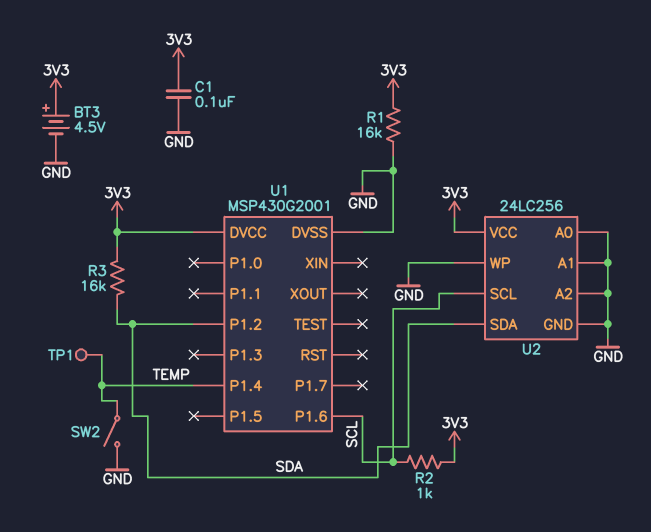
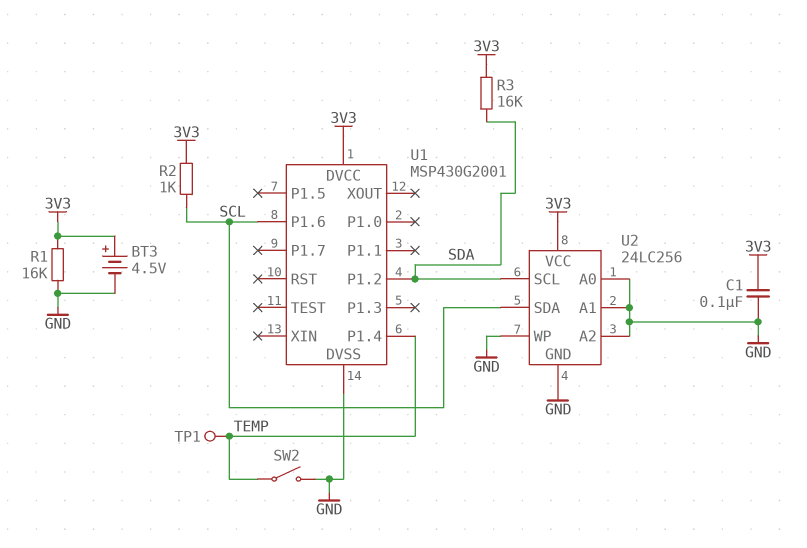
U2 pin SCL: SCL -> SDA
U2 pin SDA: SDA -> SCL

